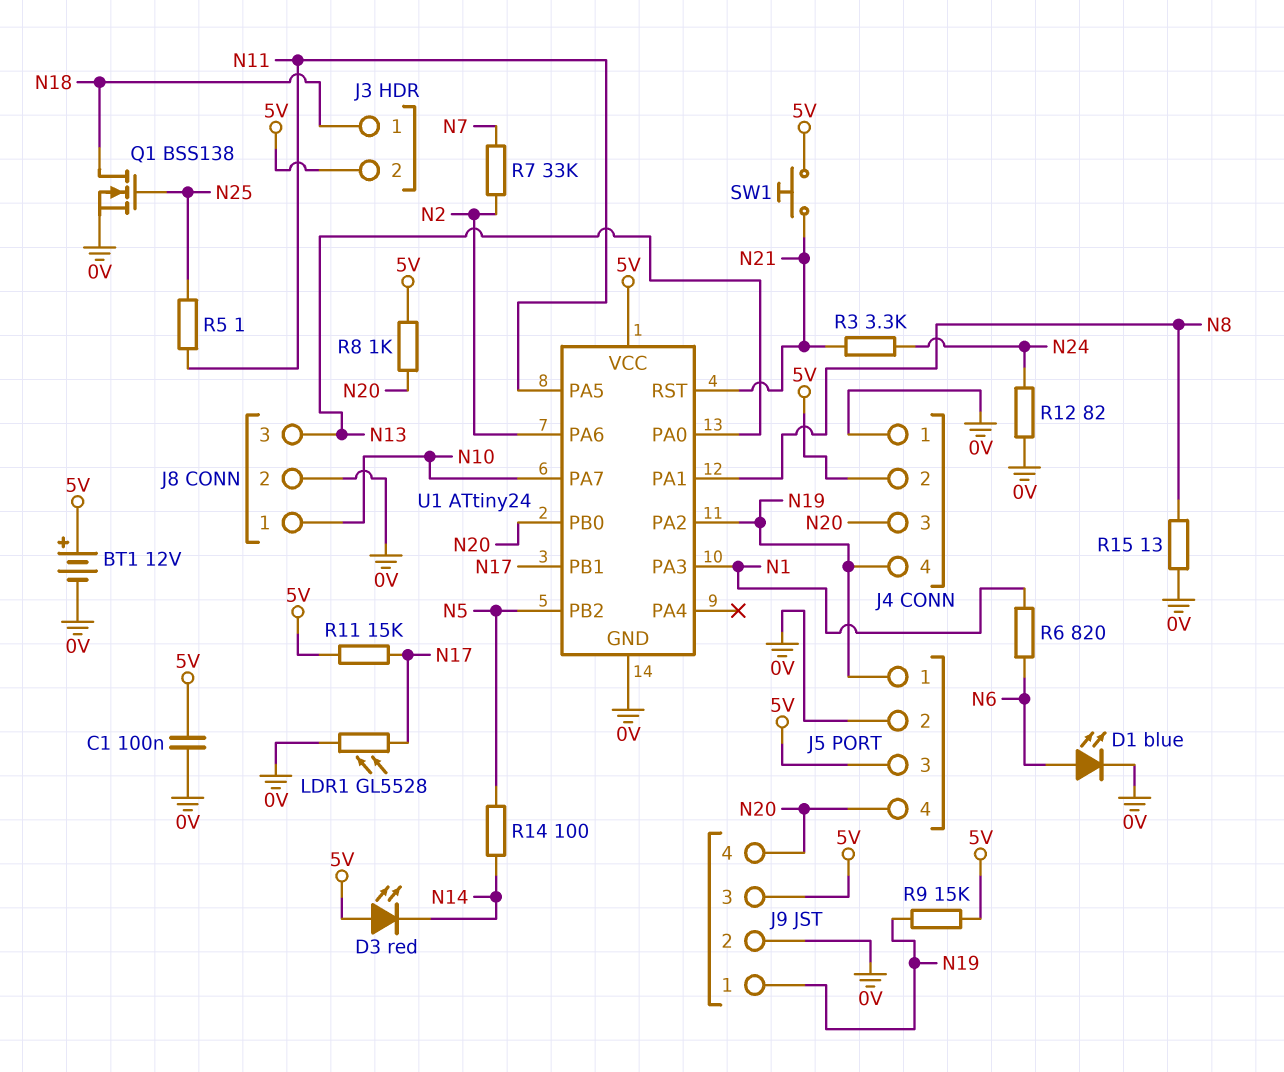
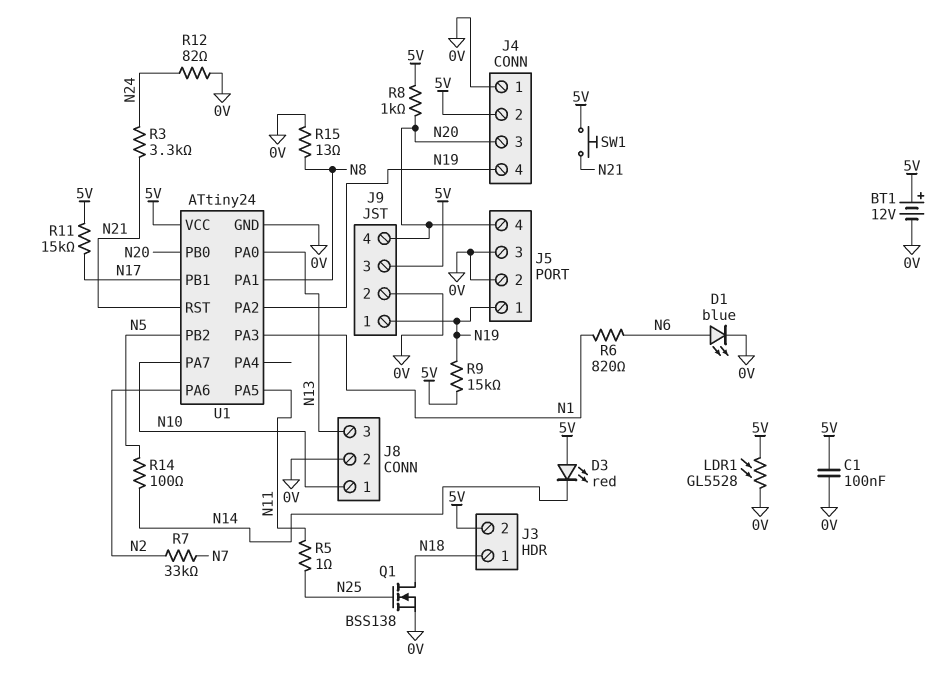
J5 pin 3: 5V -> 0V
LDR1: GL5528 (0V, N17) -> GL5528 (0V, 5V)

